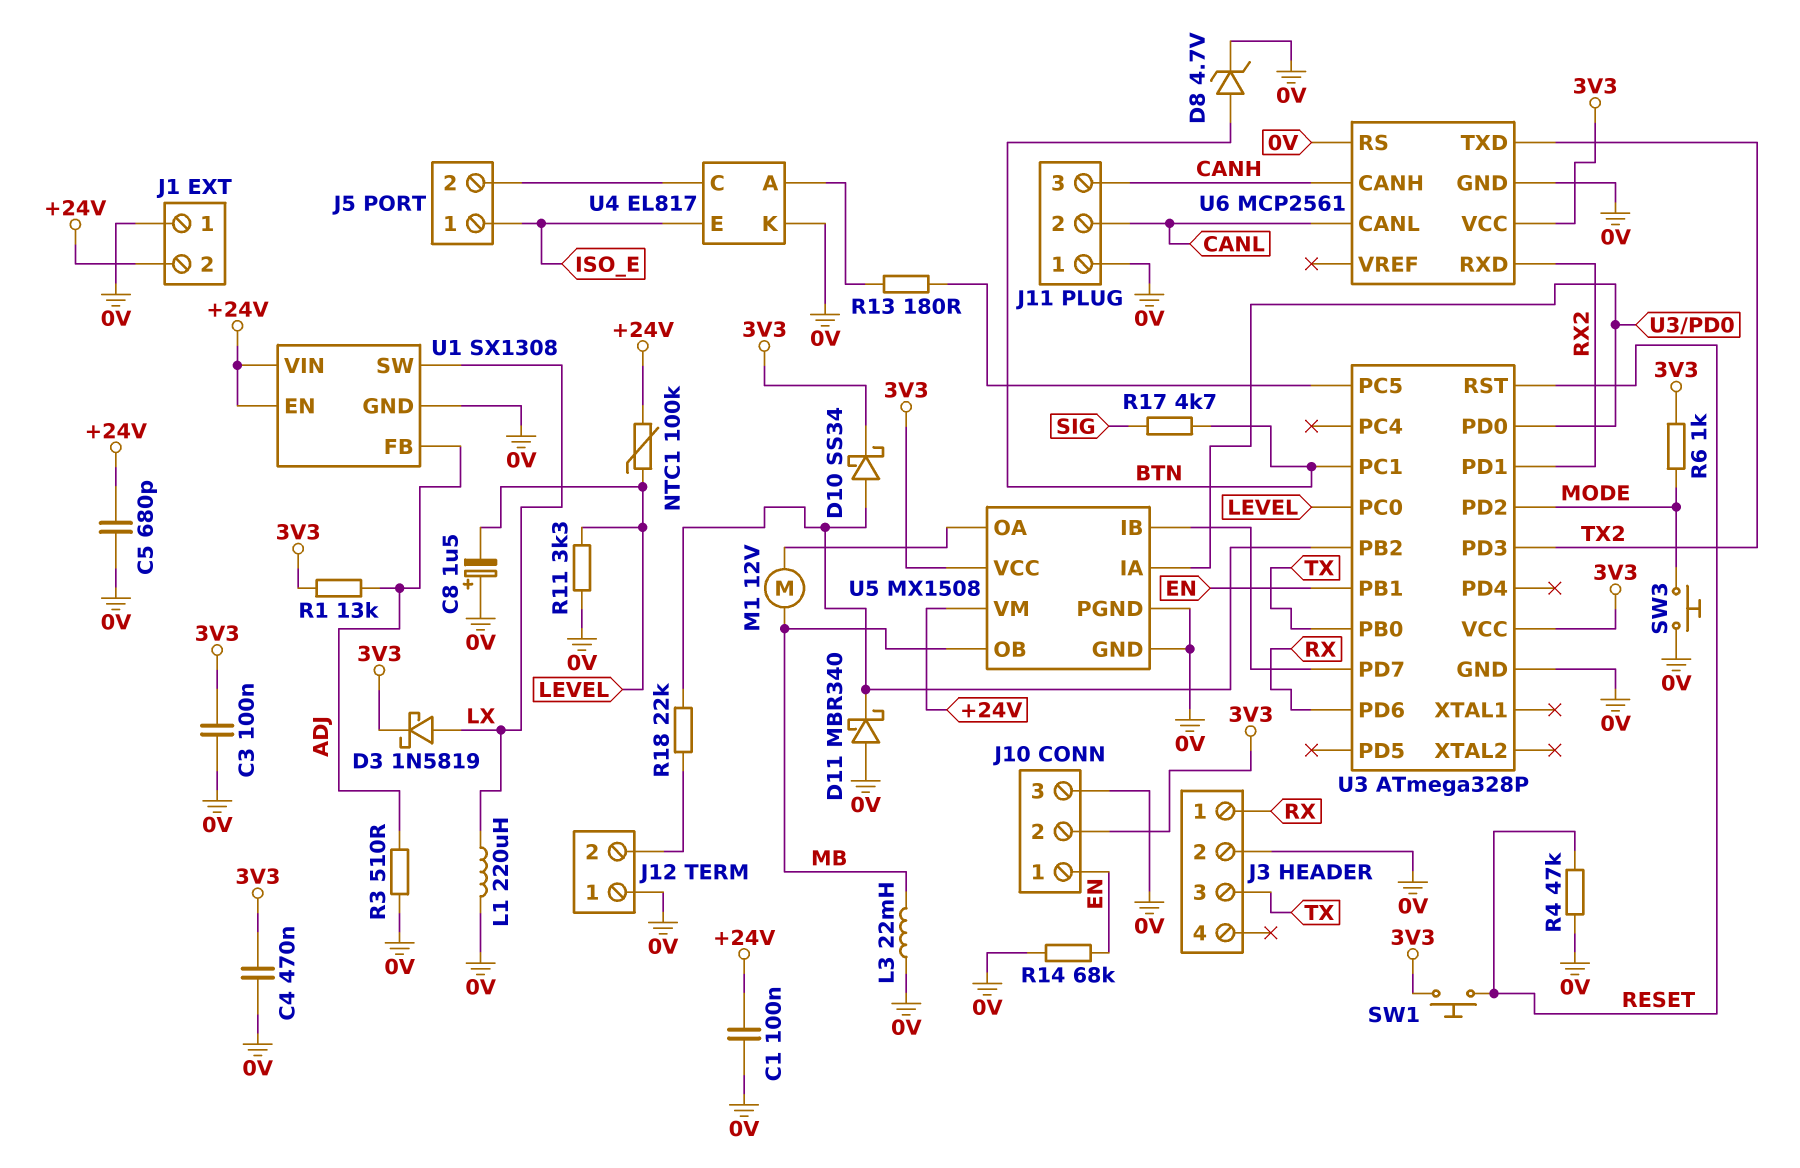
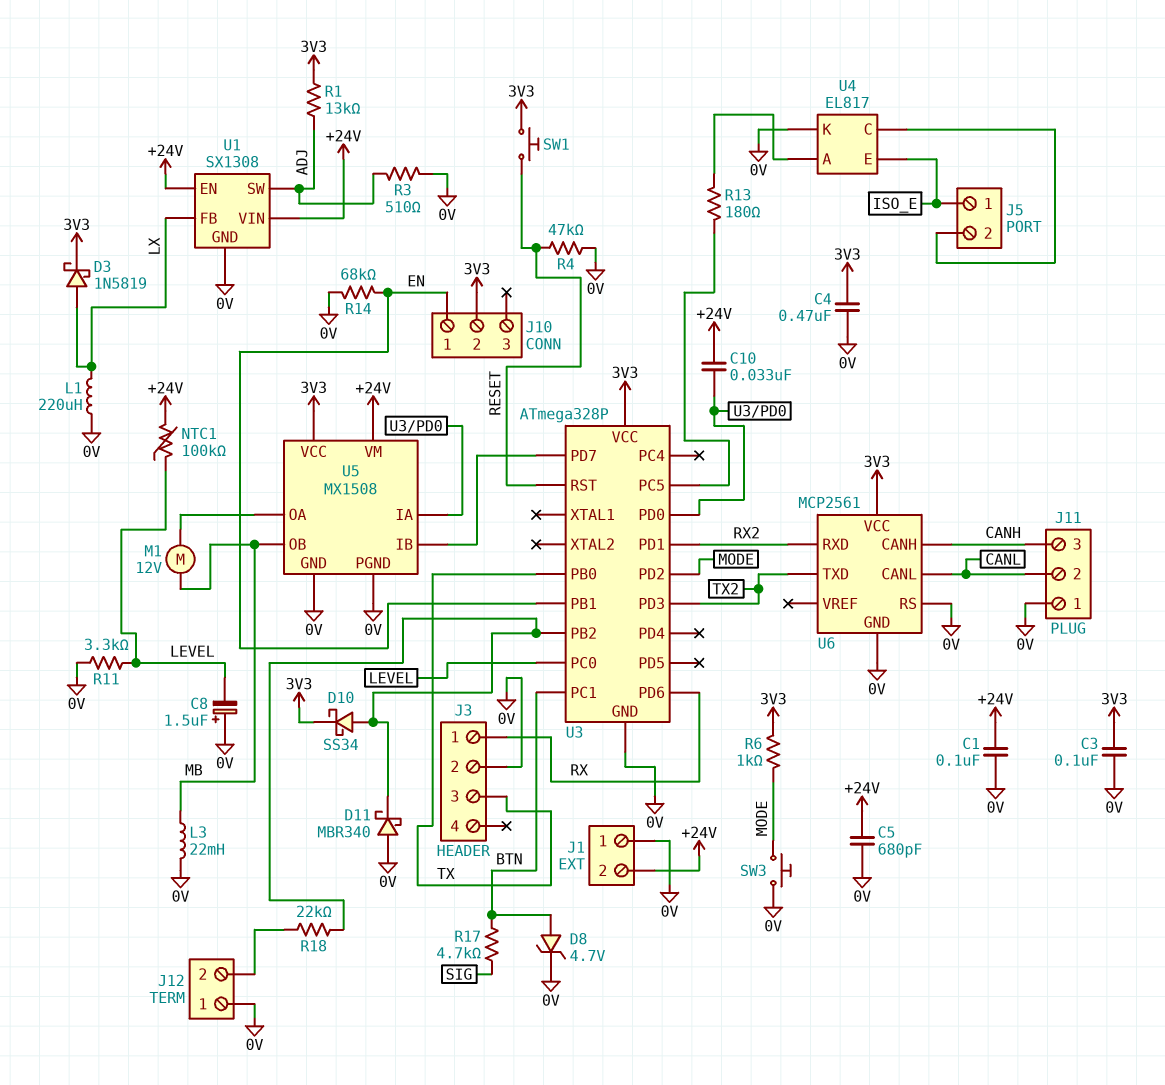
C10: none -> 33nF (+24V, U3/PD0)
J10 pin 3: 0V -> none
U1 pin FB: ADJ -> LX
U1 pin SW: LX -> ADJ

